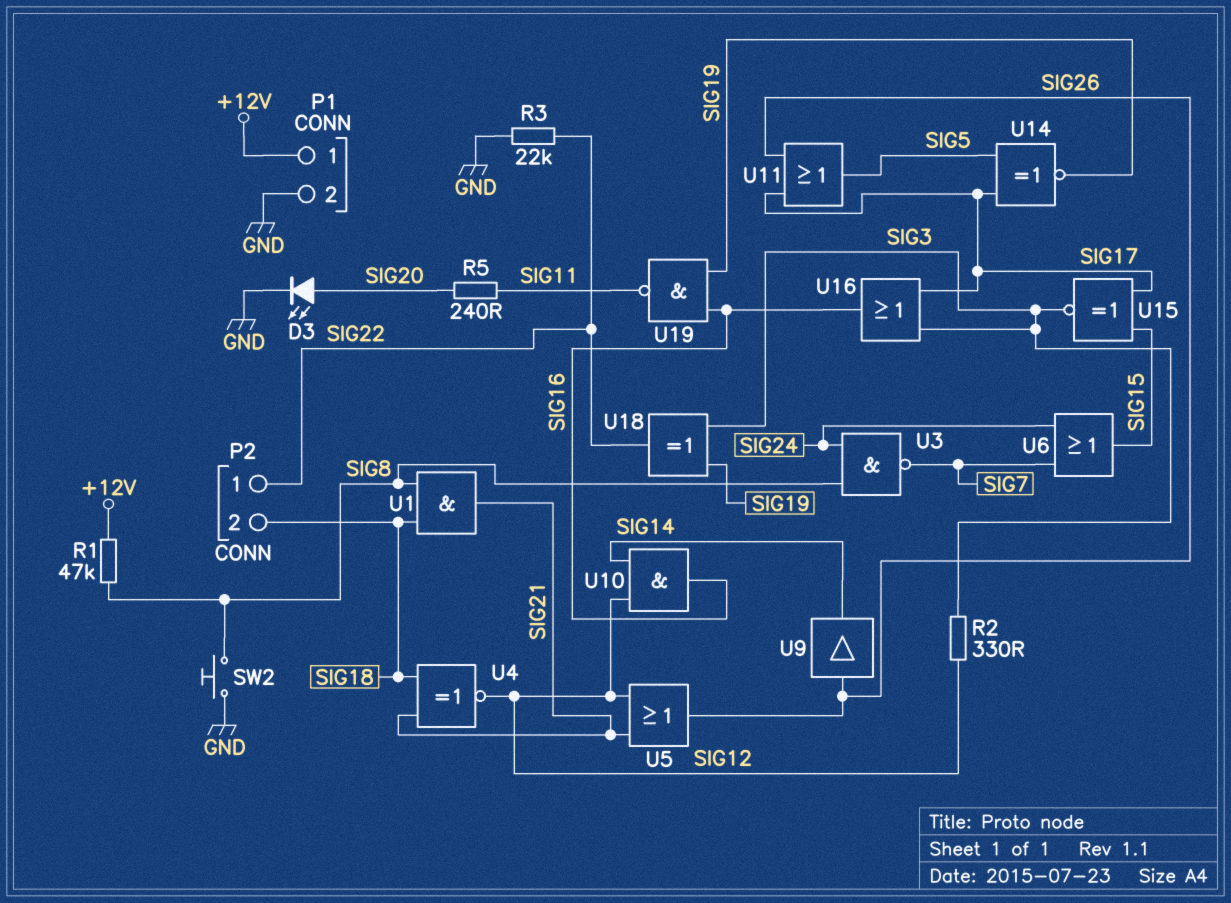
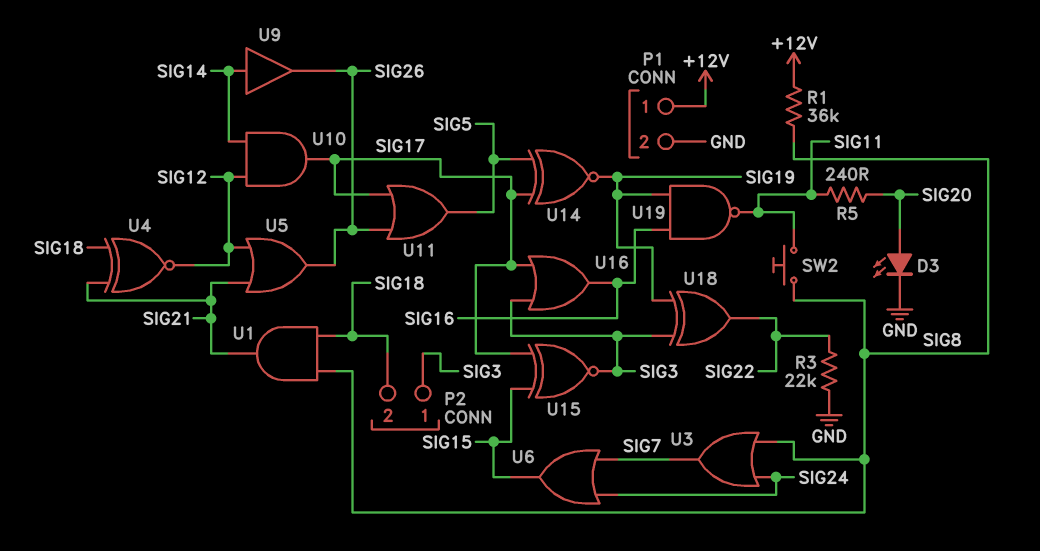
P2 pin 1: SIG22 -> SIG3
R1: 47k (+12V, SIG8) -> 36k (+12V, SIG8)
R2: 330 (SIG3, SIG12) -> none
SW2: button (GND, SIG8) -> button (SIG8, SIG11)
U3: NAND (in SIG8, in SIG24, out SIG7) -> OR (in SIG8, in SIG24, out SIG7)
U9: buffer (in SIG26, out SIG14) -> buffer (in SIG14, out SIG26)
U10: AND (in SIG12, in SIG14, out SIG16) -> AND (in SIG12, in SIG14, out SIG17)

